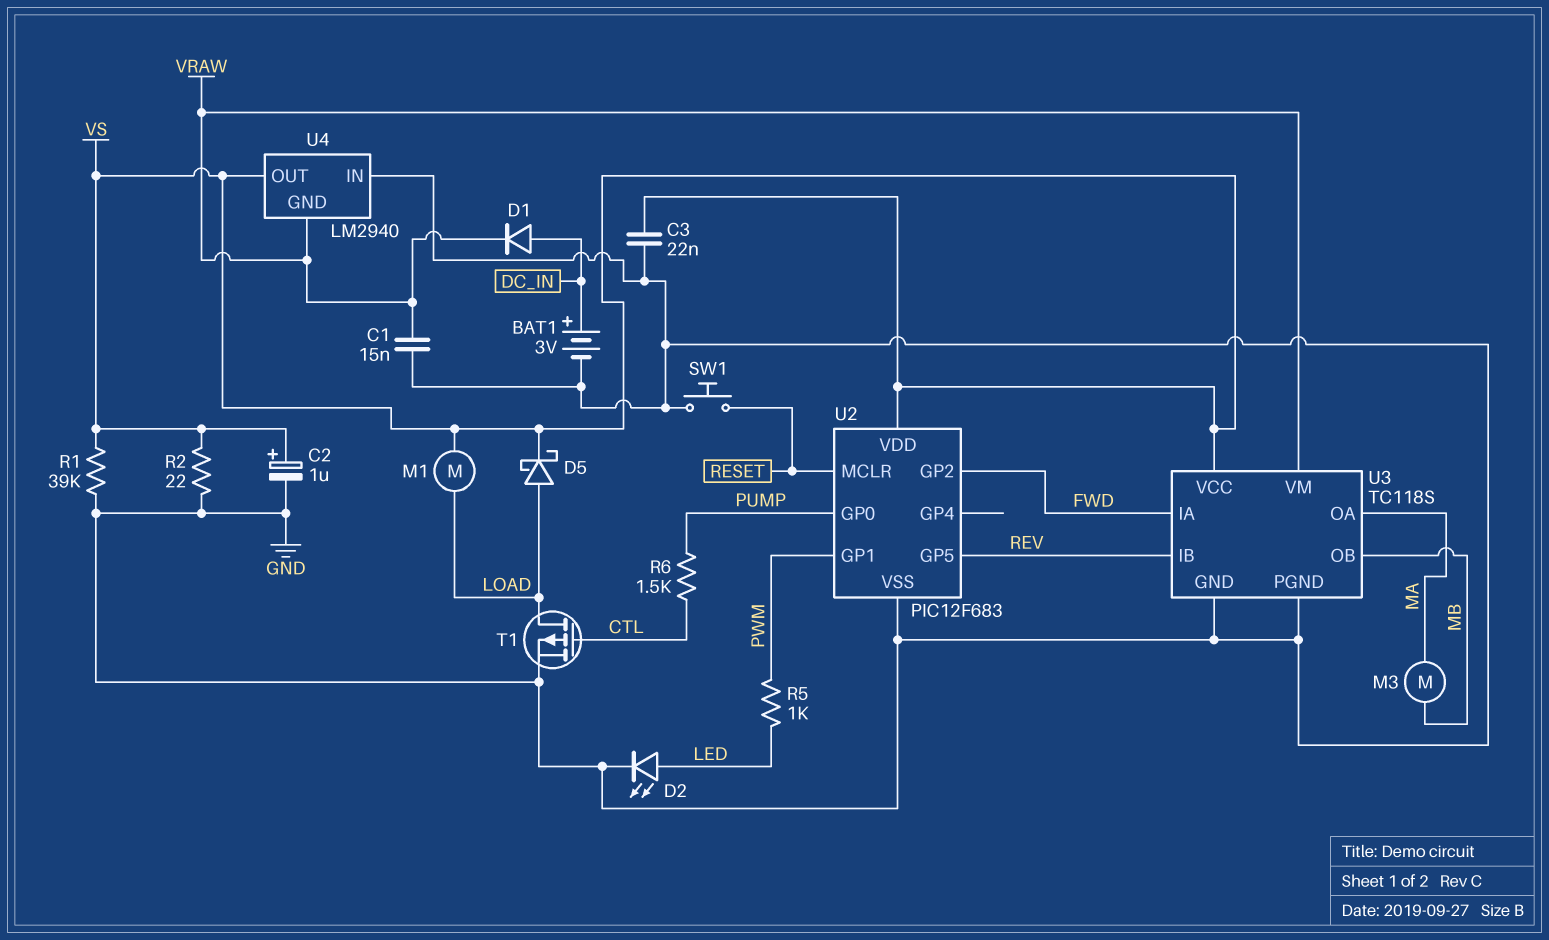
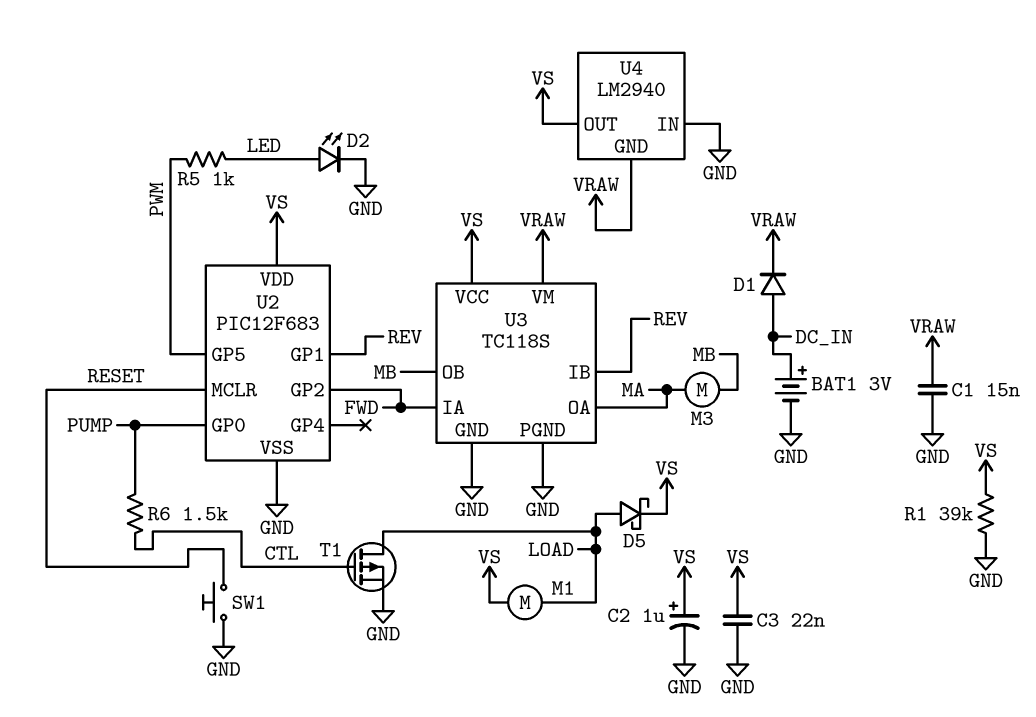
R2: 22 (GND, VS) -> none
U2 pin GP1: PWM -> REV
U2 pin GP5: REV -> PWM

